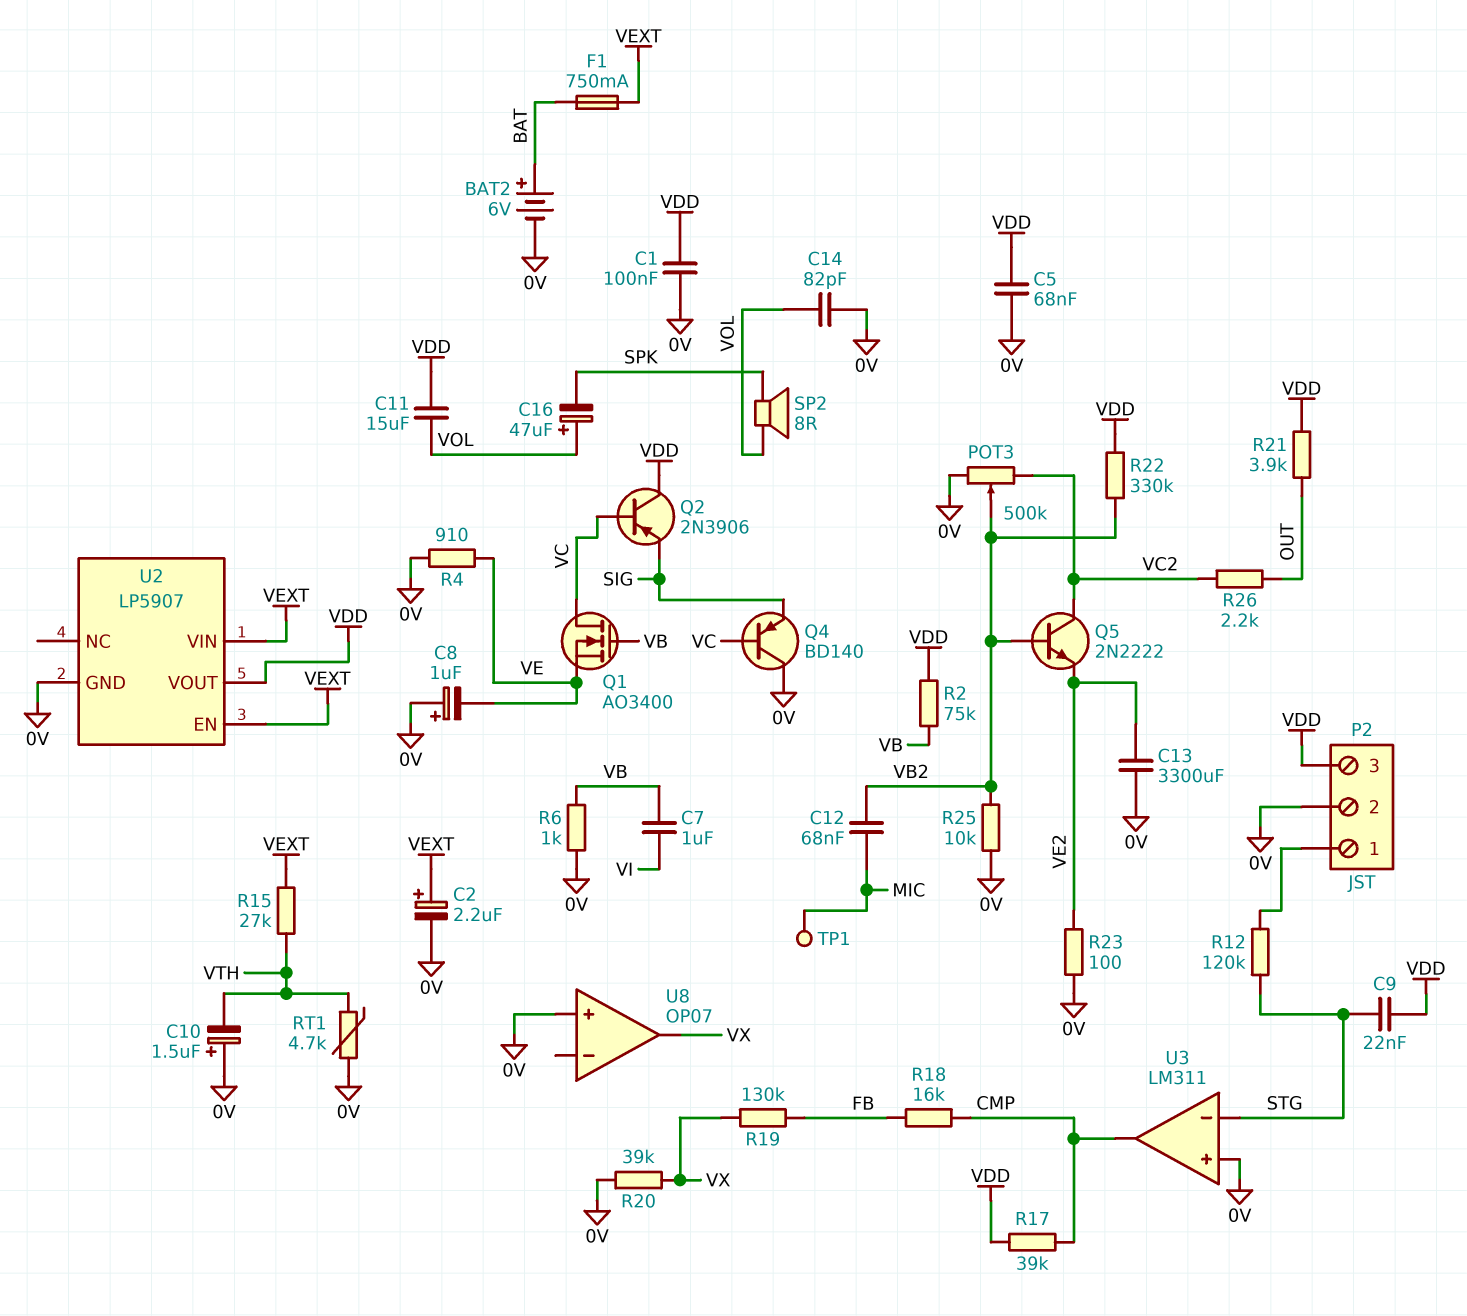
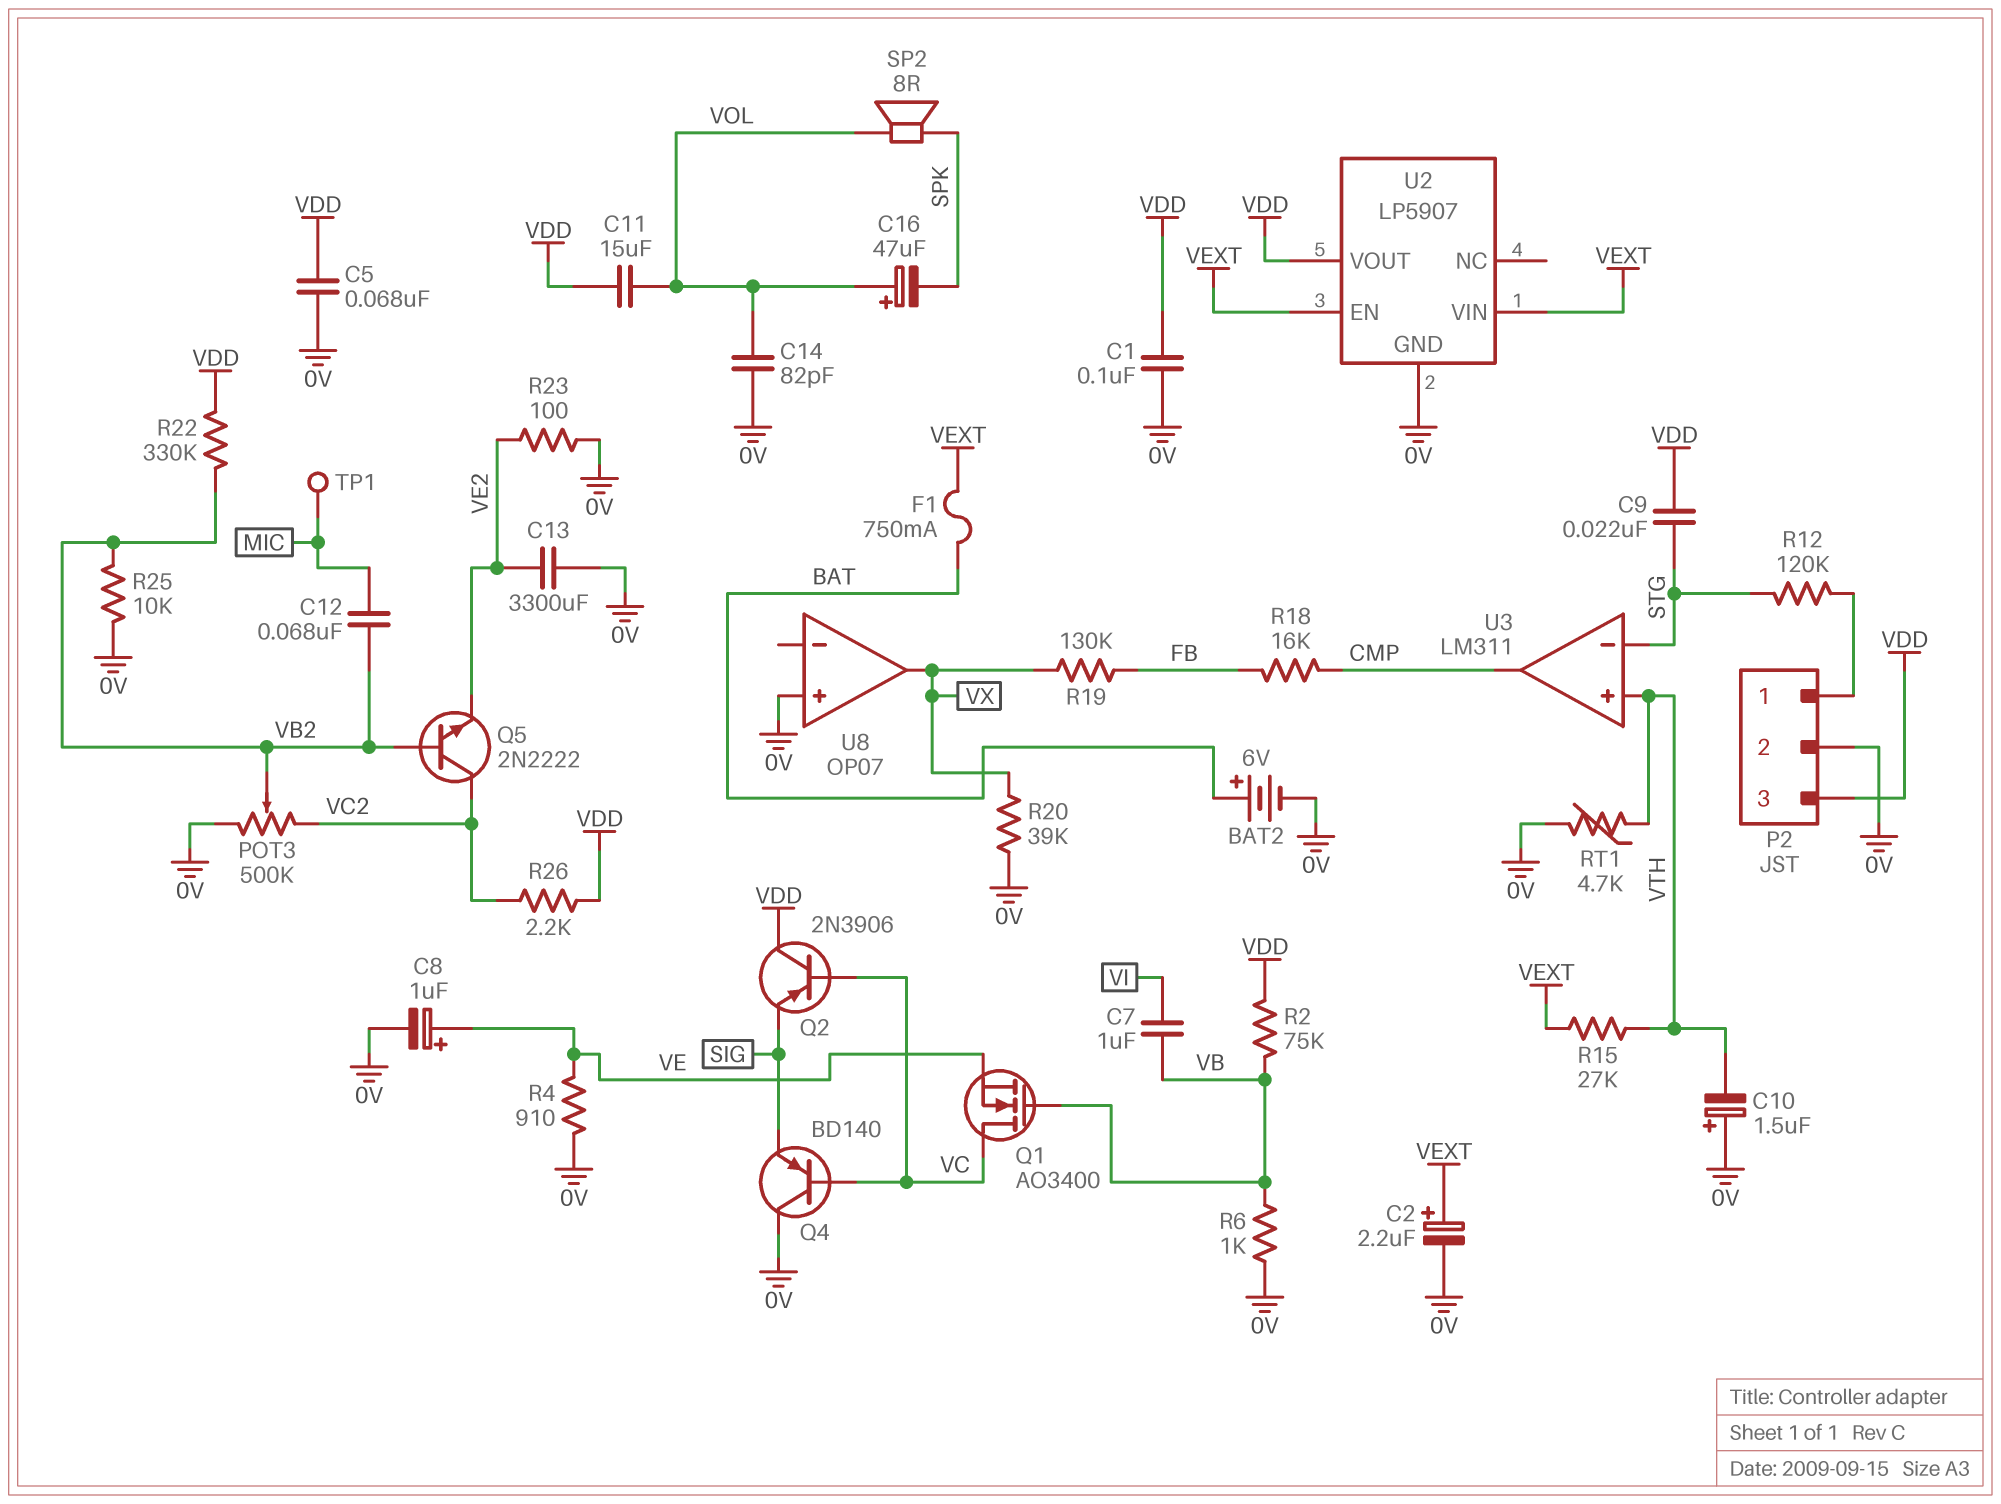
C8: 1uF (plus 0V, minus VE) -> 1uF (plus VE, minus 0V)
R17: 39k (CMP, VDD) -> none
R21: 3.9k (OUT, VDD) -> none
R26: 2.2k (OUT, VC2) -> 2.2k (VC2, VDD)
U3 pin in+: 0V -> VTH

